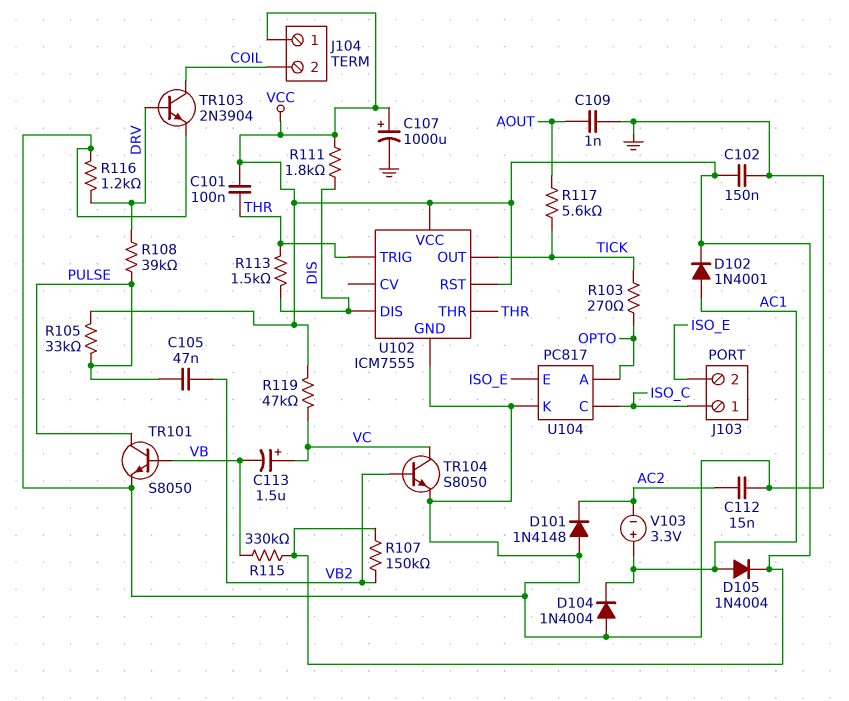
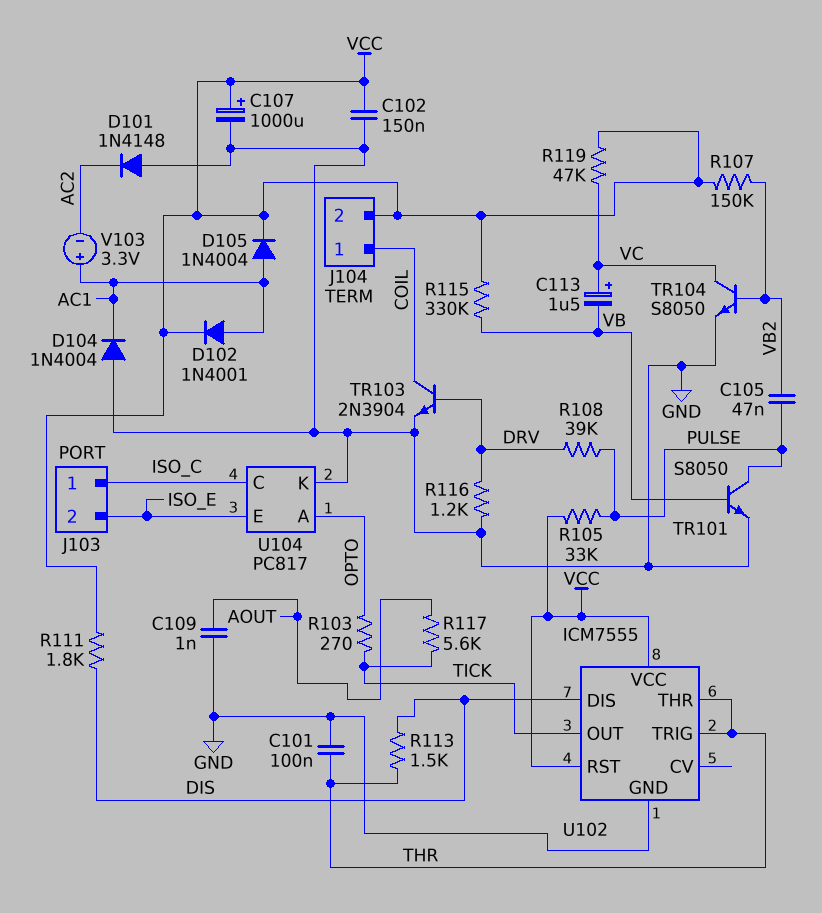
C101: 100nF (THR, VCC) -> 100nF (GND, THR)
C112: 15nF (AC2, GND) -> none
J104 pin 1: VCC -> COIL
J104 pin 2: COIL -> VCC

